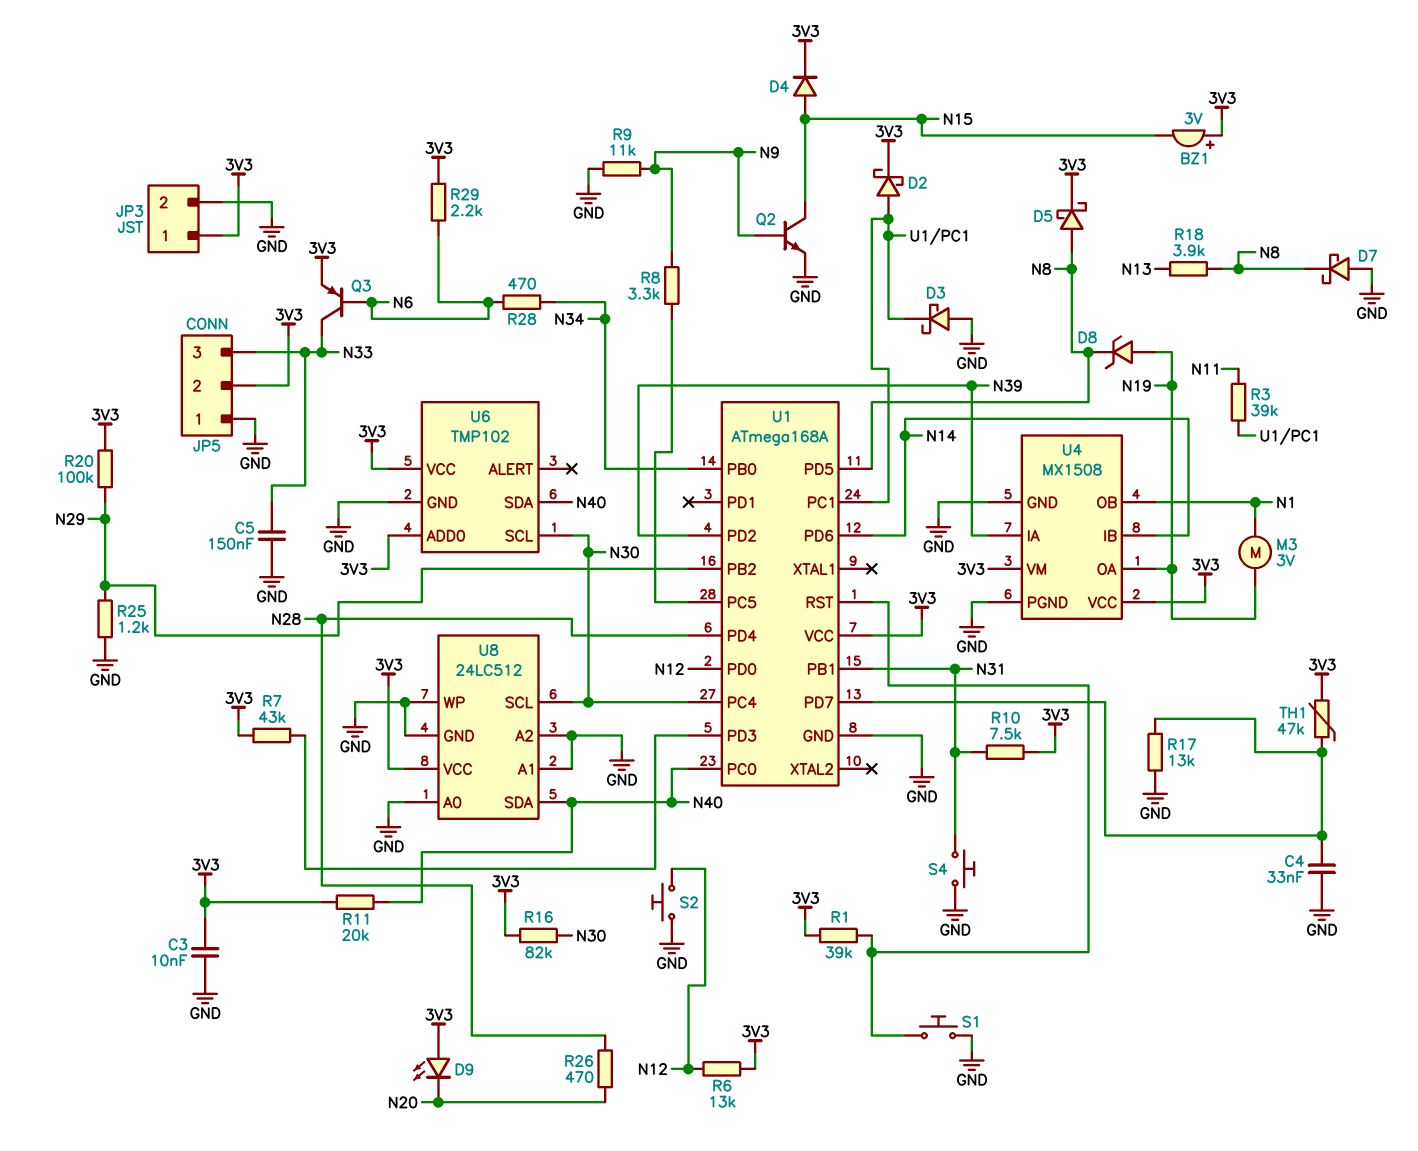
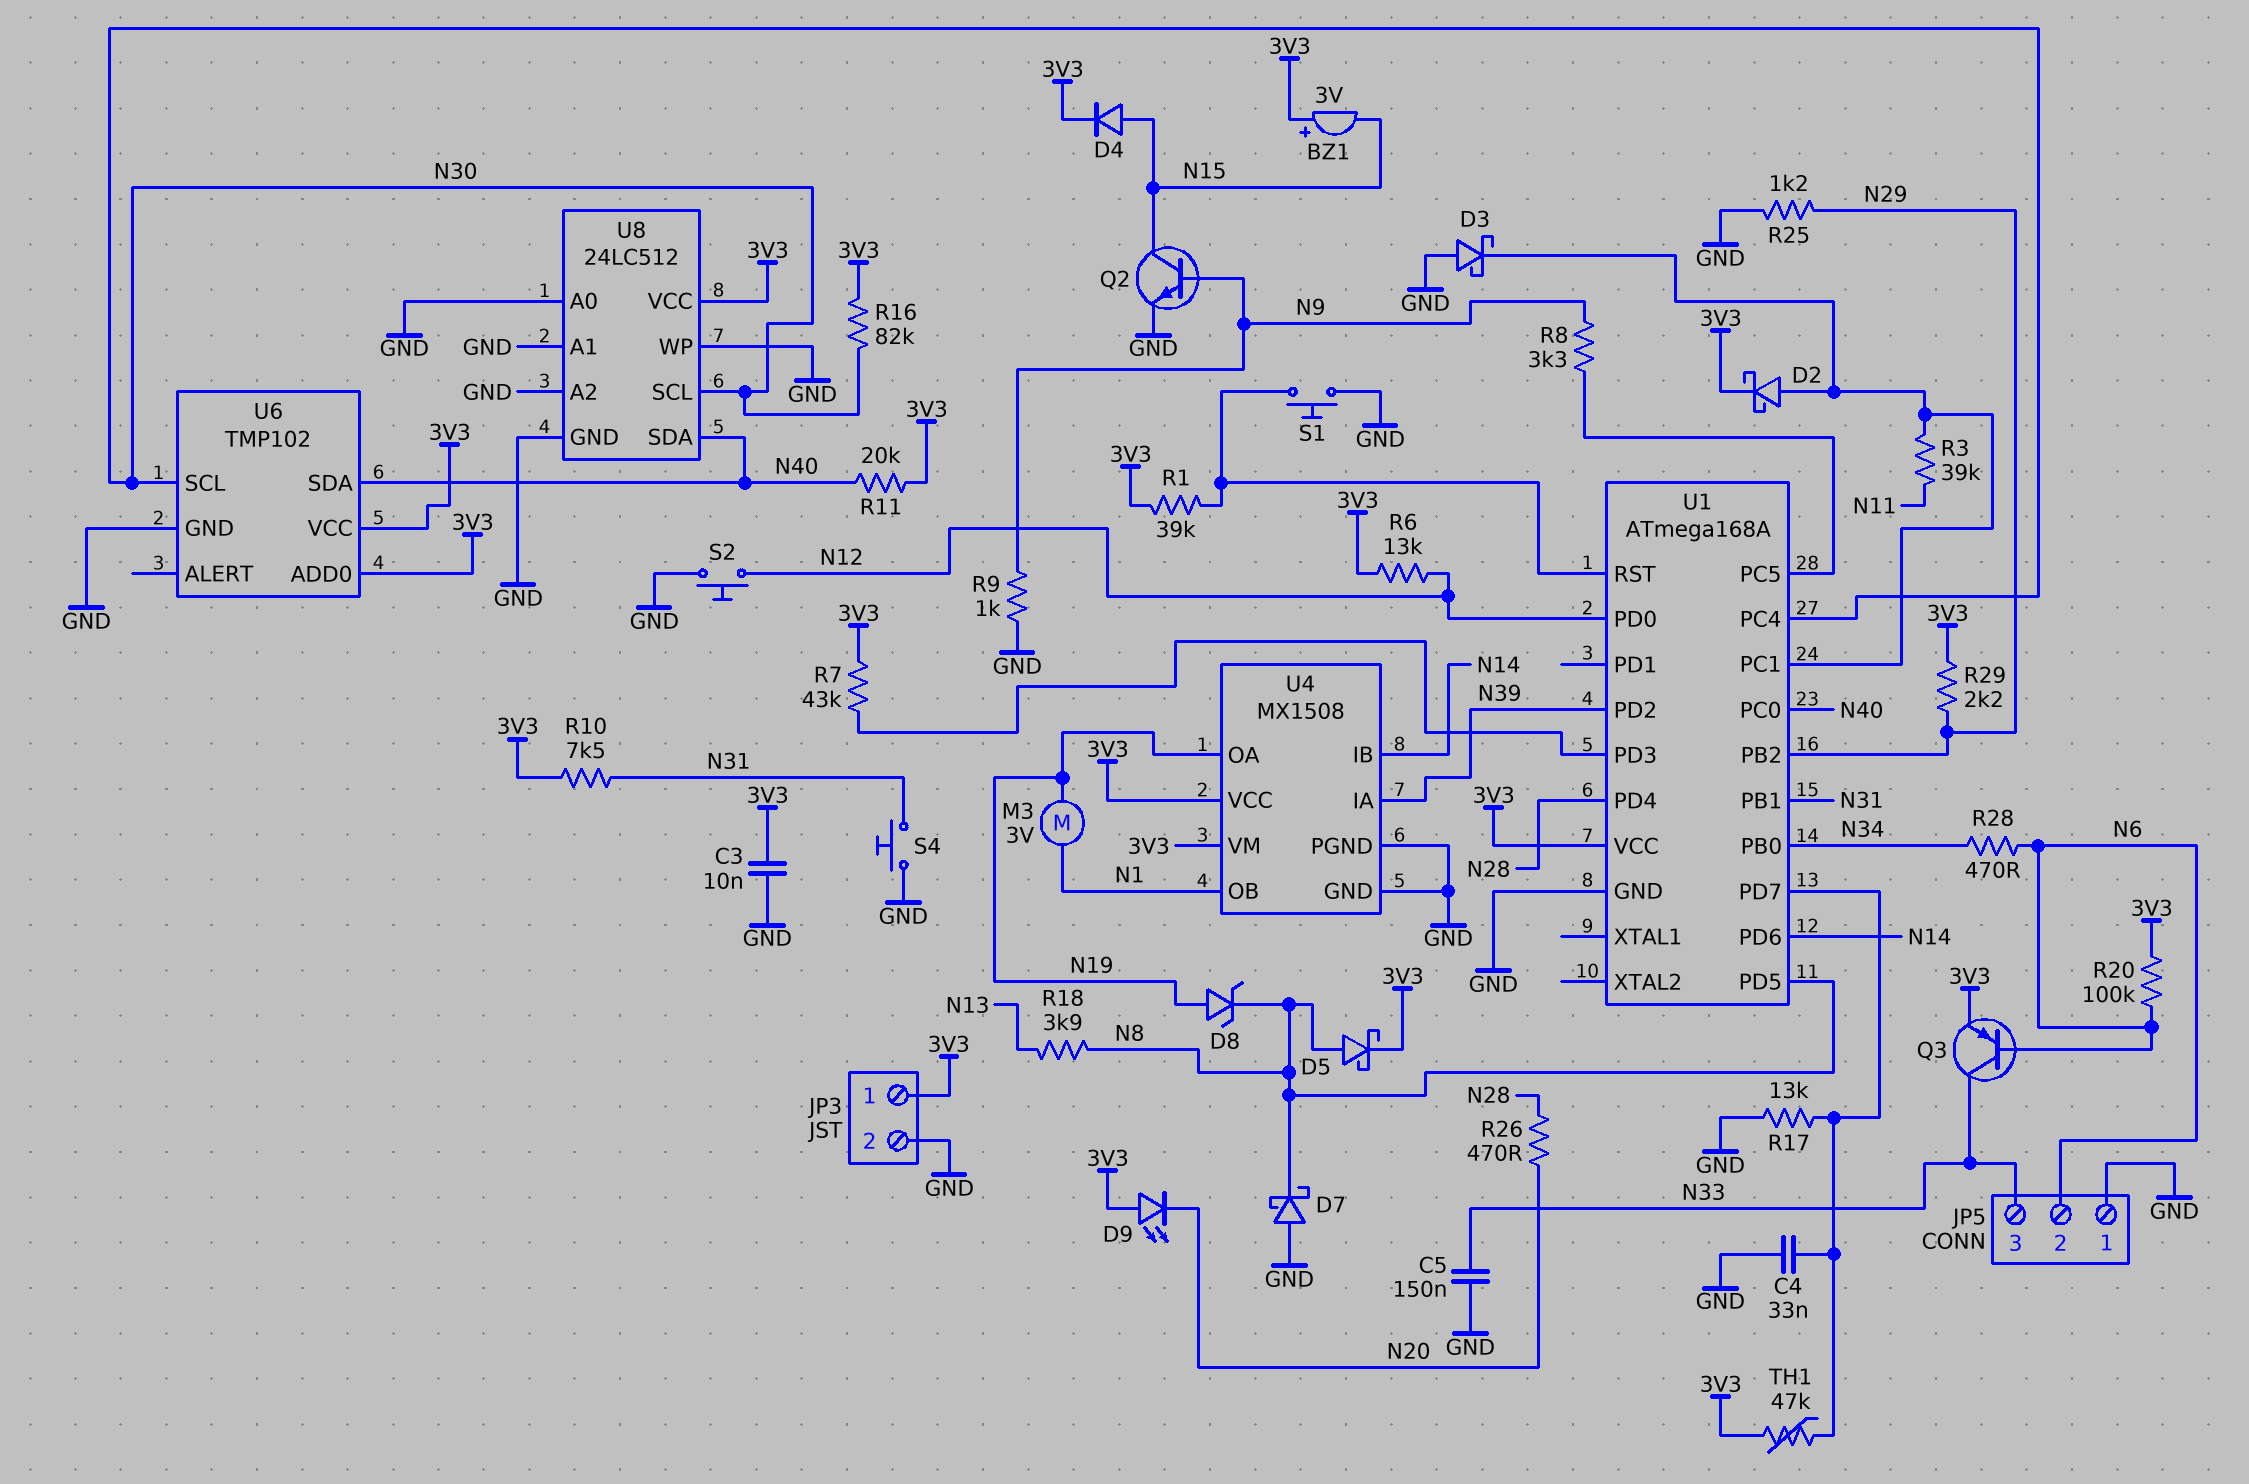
JP5 pin 2: 3V3 -> N6
R9: 11k (GND, N9) -> 1k (GND, N9)
R20: 100k (3V3, N29) -> 100k (3V3, N6)
R29: 2.2k (3V3, N6) -> 2.2k (3V3, N29)

